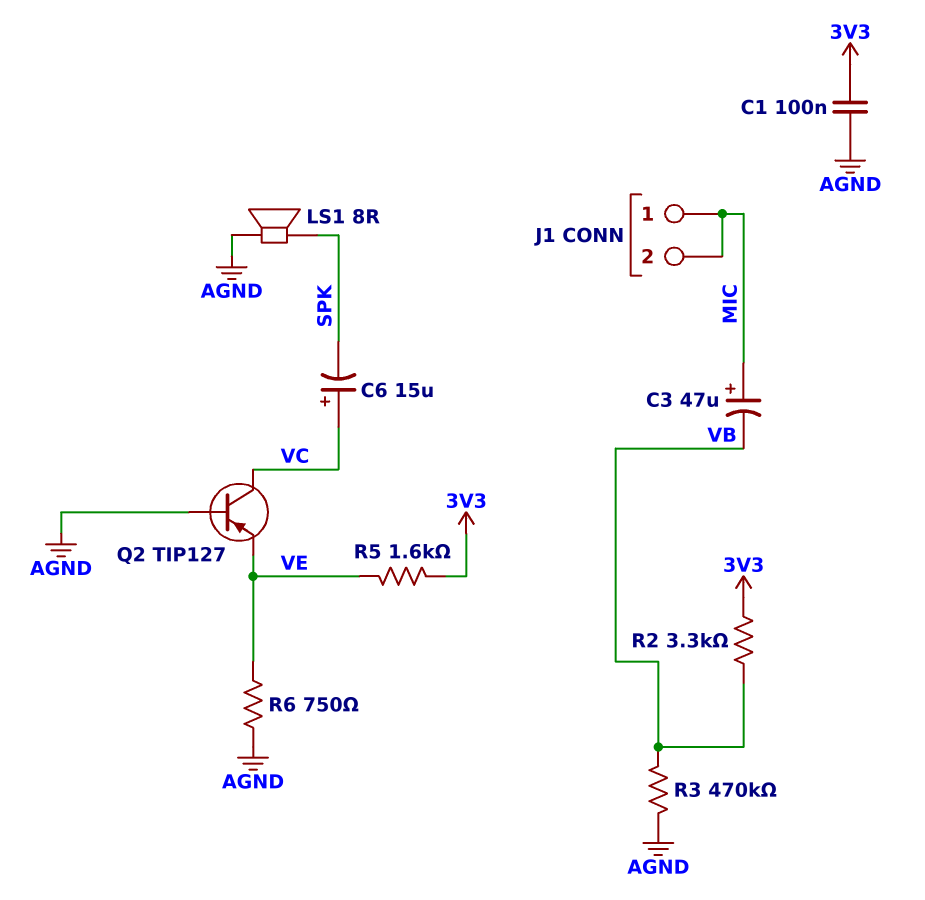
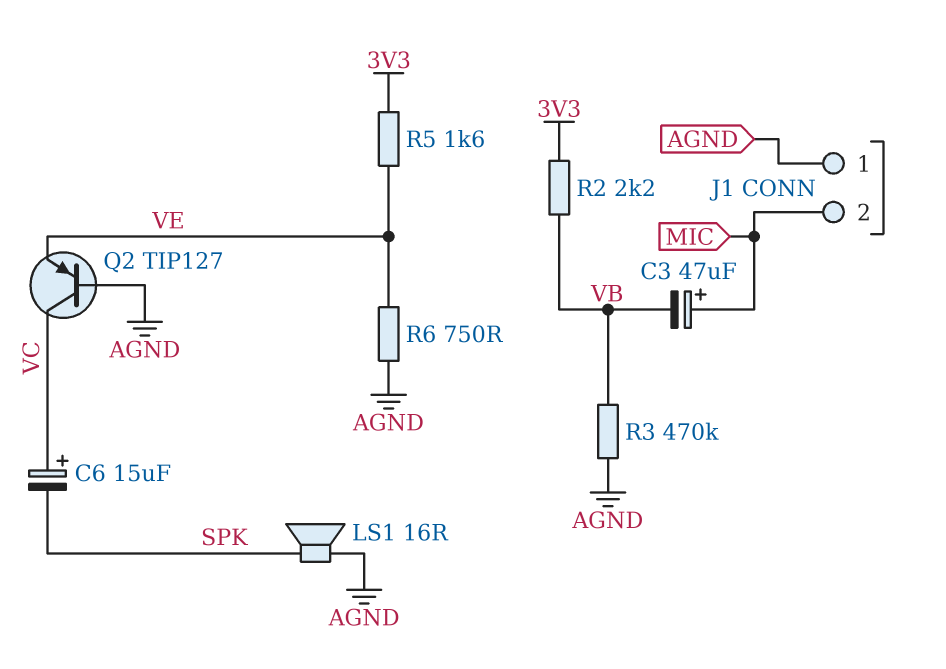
C1: 100nF (3V3, AGND) -> none
J1 pin 1: MIC -> AGND
LS1: speaker 8R (AGND, SPK) -> speaker 16R (AGND, SPK)
R2: 3.3k (3V3, VB) -> 2.2k (3V3, VB)

